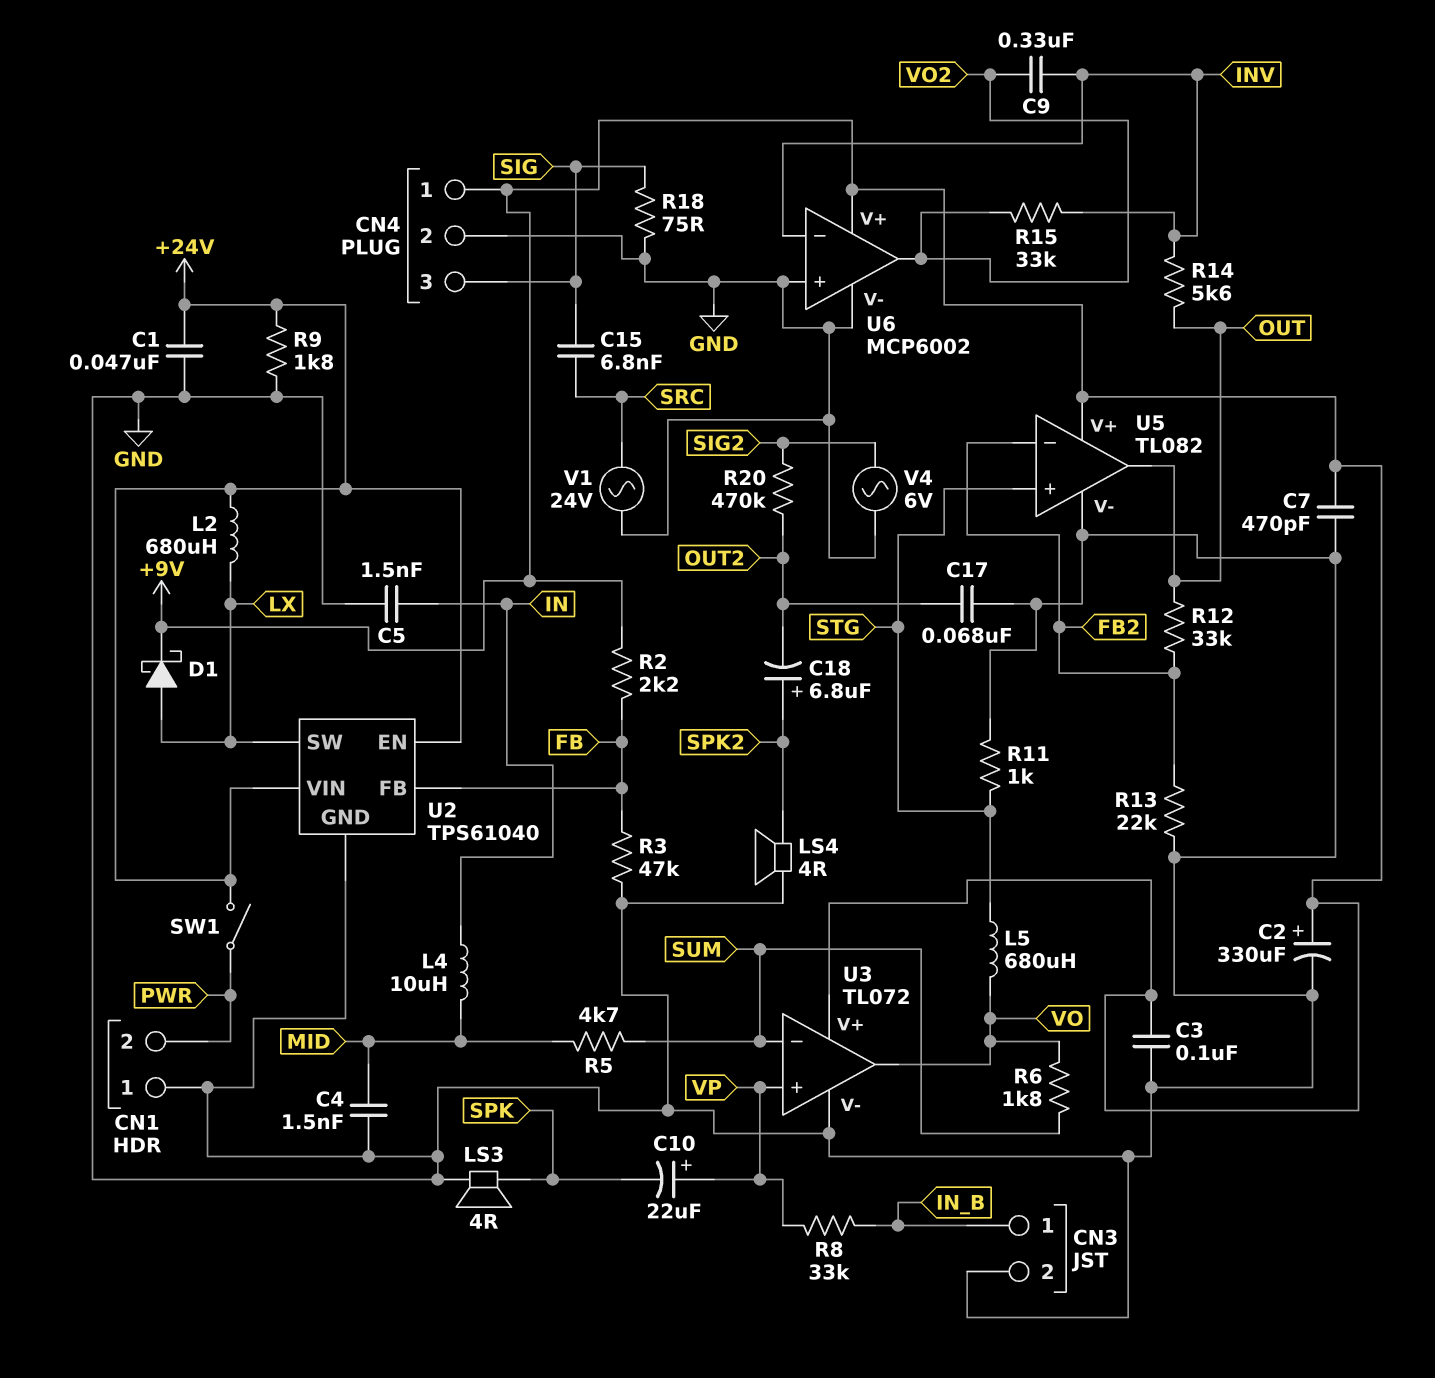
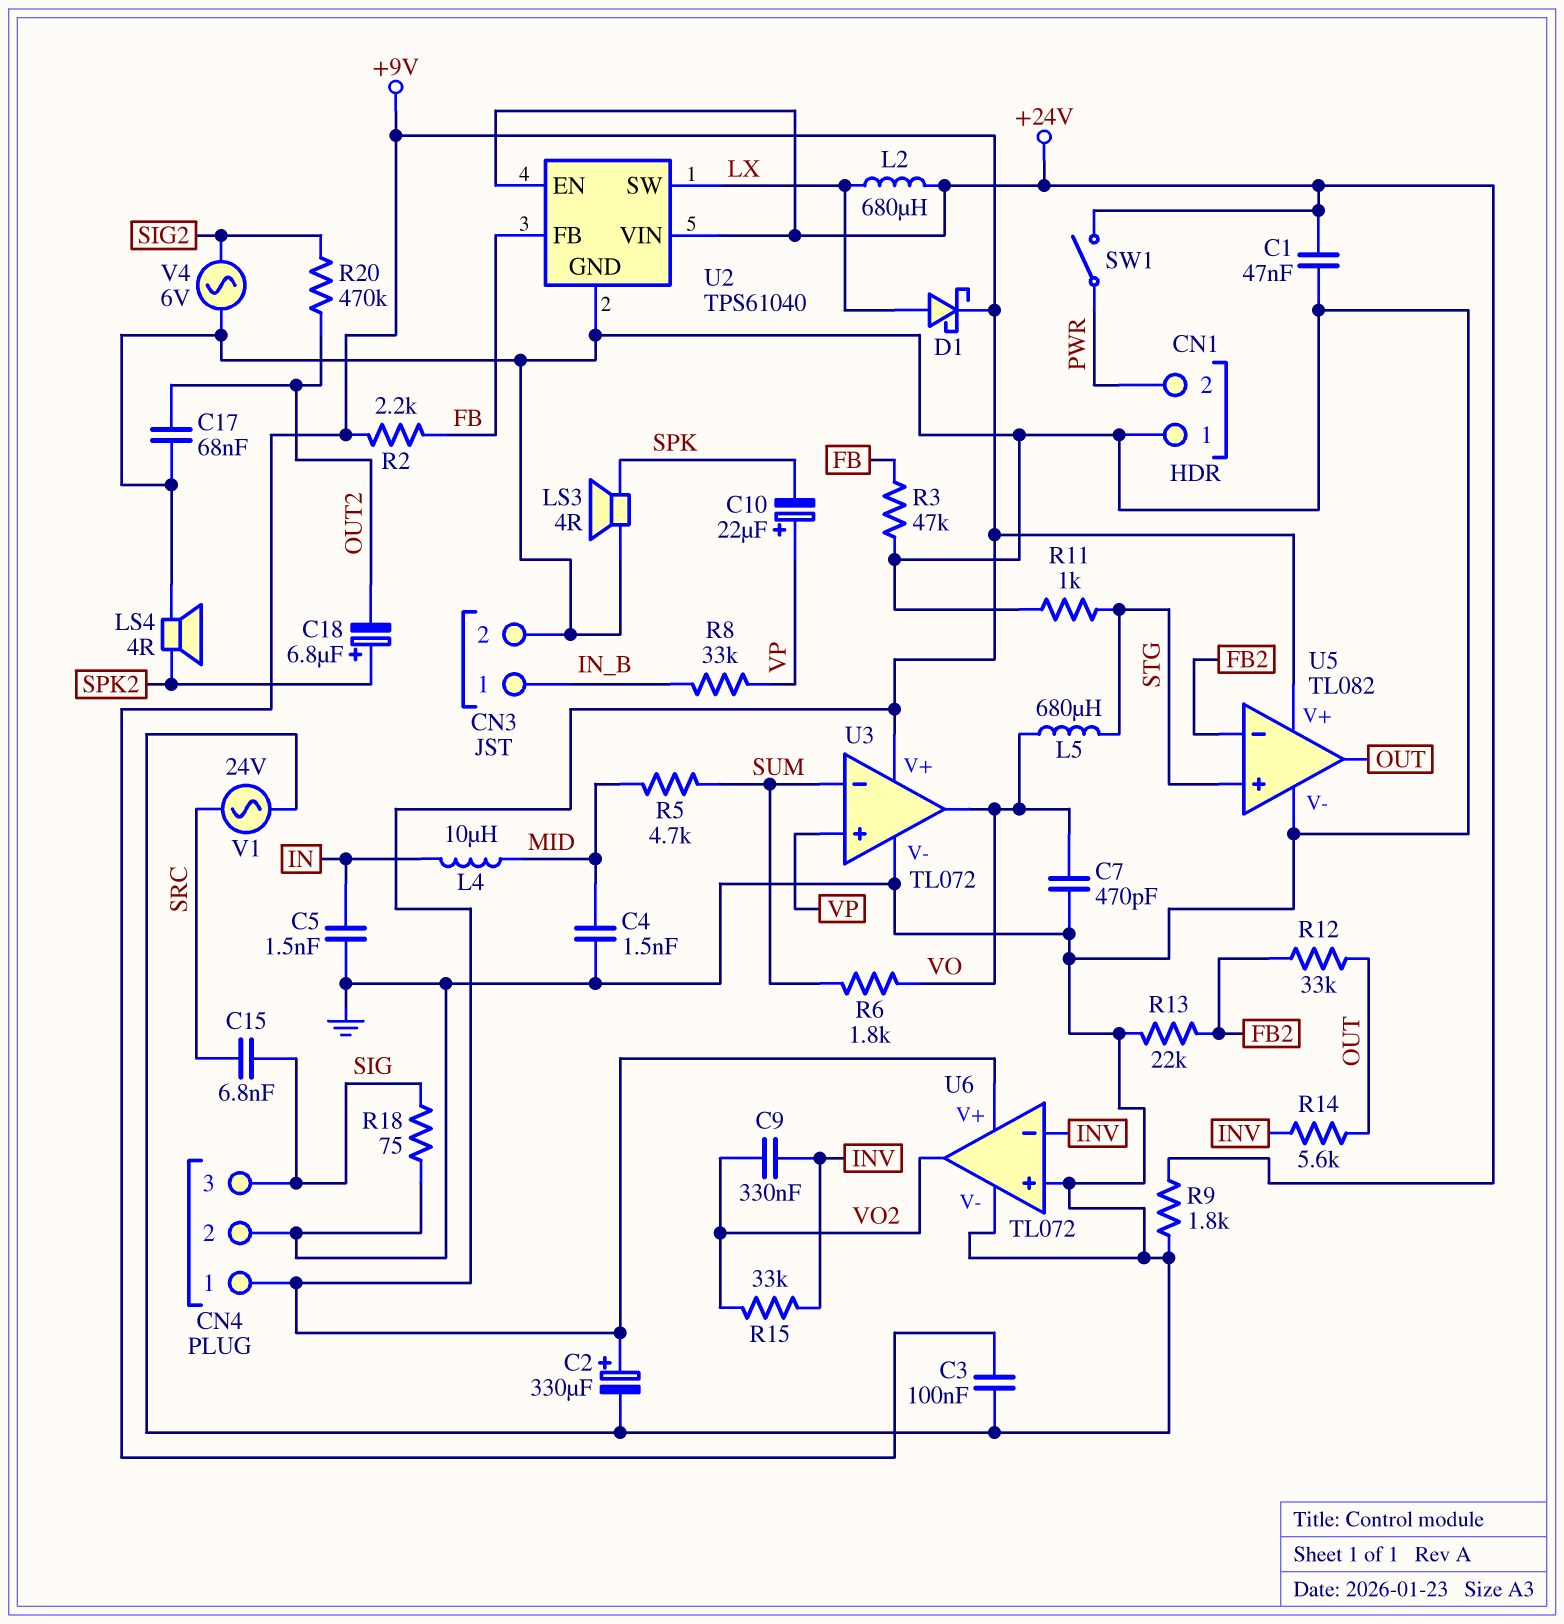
C7: 470pF (+9V, GND) -> 470pF (GND, VO)
U6: MCP6002 -> TL072

